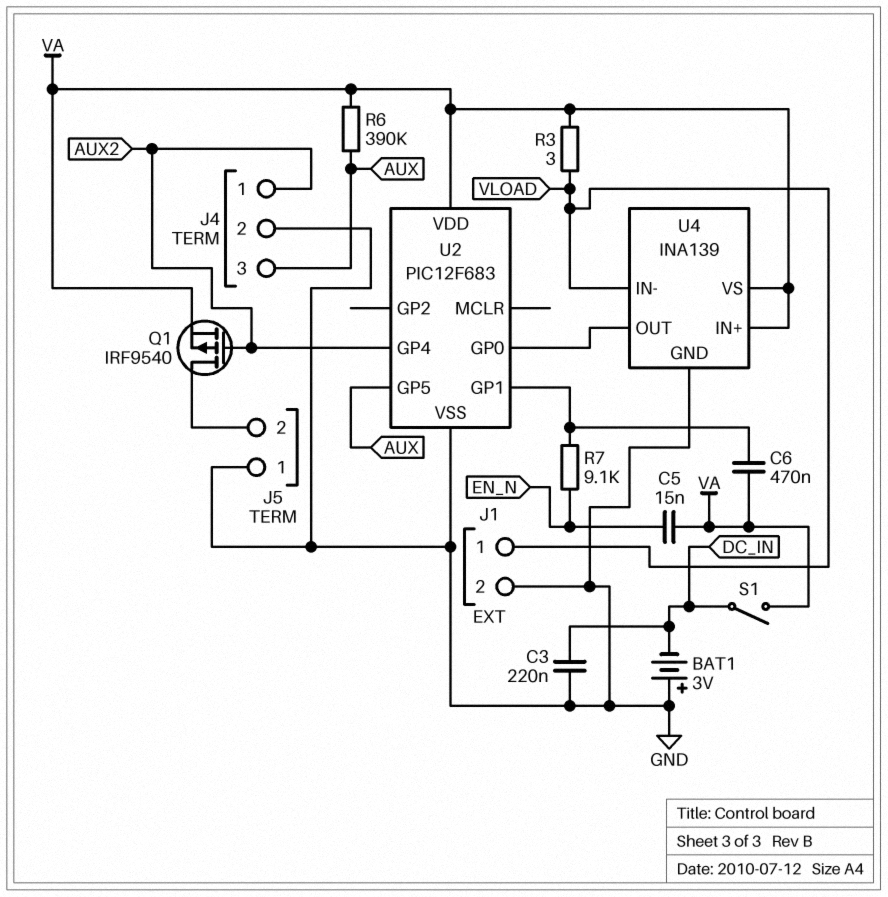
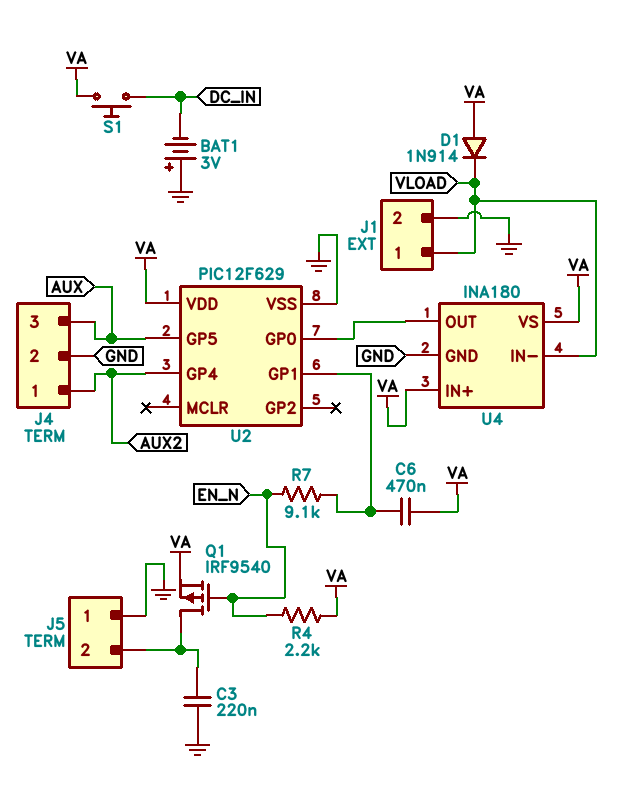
C3: 220nF (DC_IN, GND) -> 220nF (GND, J5/2)
C5: 15nF (EN_N, VA) -> none
D1: none -> diode 1N914 (A VA, K VLOAD)
Q1: PMOS IRF9540 (G AUX2, D J5/2, S VA) -> PMOS IRF9540 (G EN_N, D J5/2, S VA)
R3: 3 (VA, VLOAD) -> none
R4: none -> 2.2k (EN_N, VA)
R6: 390k (AUX, VA) -> none
S1: switch (DC_IN, VA) -> button (DC_IN, VA)
U2: PIC12F683 -> PIC12F629
U4: INA139 -> INA180

